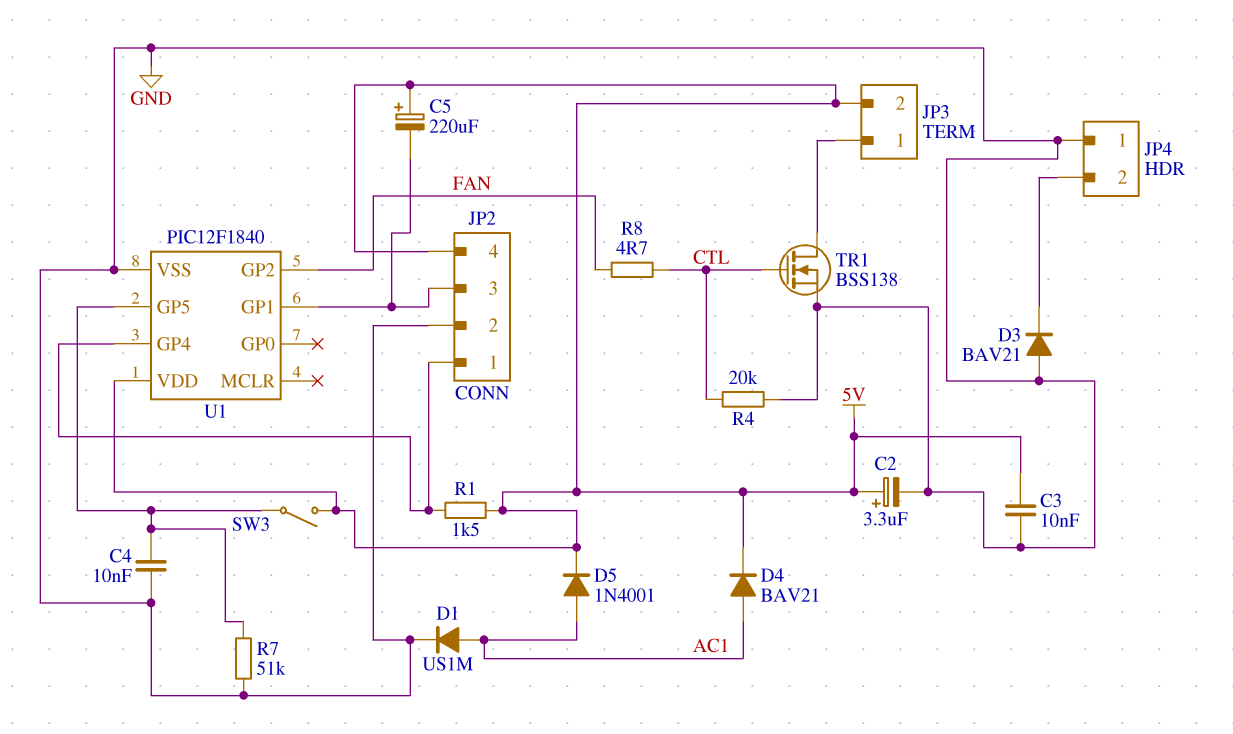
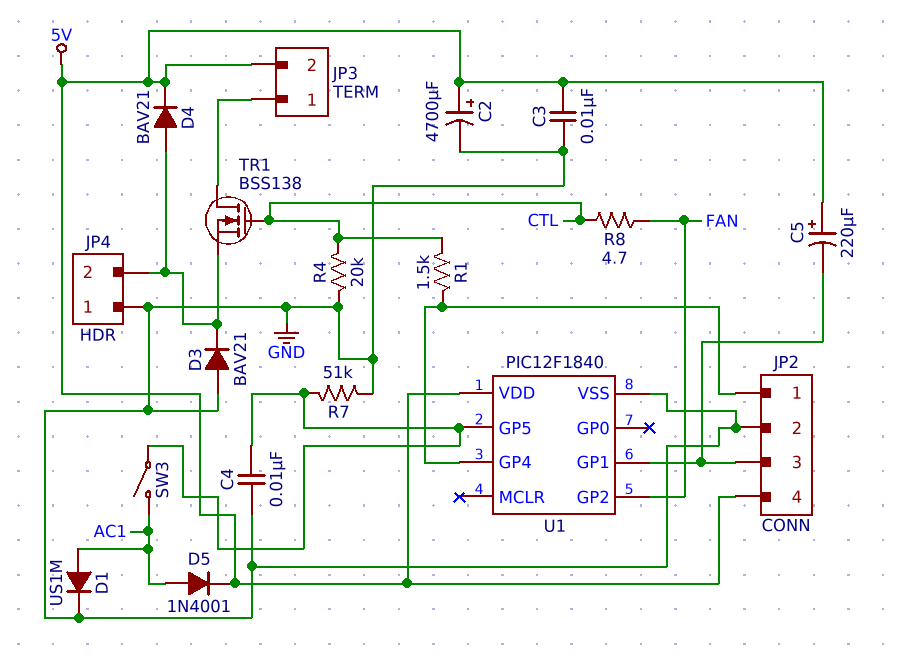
C2: 3.3uF (plus 5V, minus GND) -> 4700uF (plus 5V, minus GND)
D4: diode BAV21 (A AC1, K 5V) -> diode BAV21 (A JP4/2, K 5V)
R1: 1.5k (5V, JP2/1) -> 1.5k (CTL, JP2/1)
SW3: switch (5V, U1/GP5) -> switch (AC1, U1/GP5)
TR1: NMOS BSS138 (G CTL, D JP3/1, S GND) -> NMOS BSS138 (G CTL, D JP3/1, S JP4/2)

